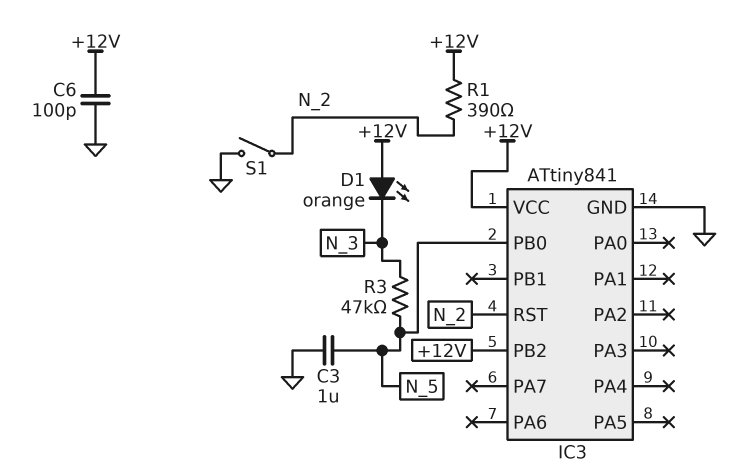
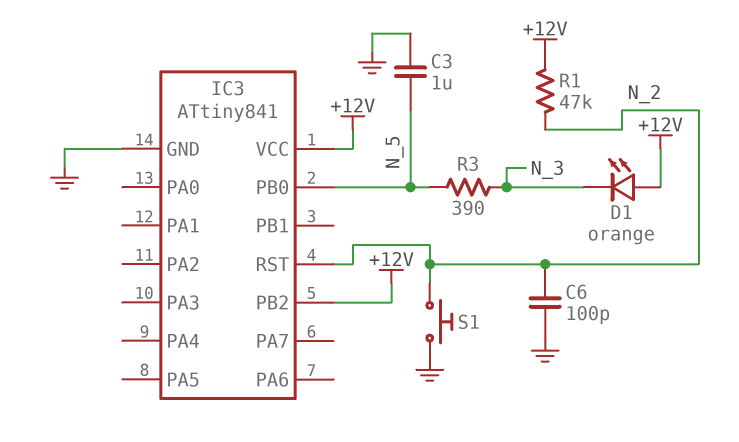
C6: 100pF (+12V, GND) -> 100pF (GND, N_2)
R1: 390 (+12V, N_2) -> 47k (+12V, N_2)
R3: 47k (N_3, N_5) -> 390 (N_3, N_5)
S1: switch (GND, N_2) -> button (GND, N_2)

